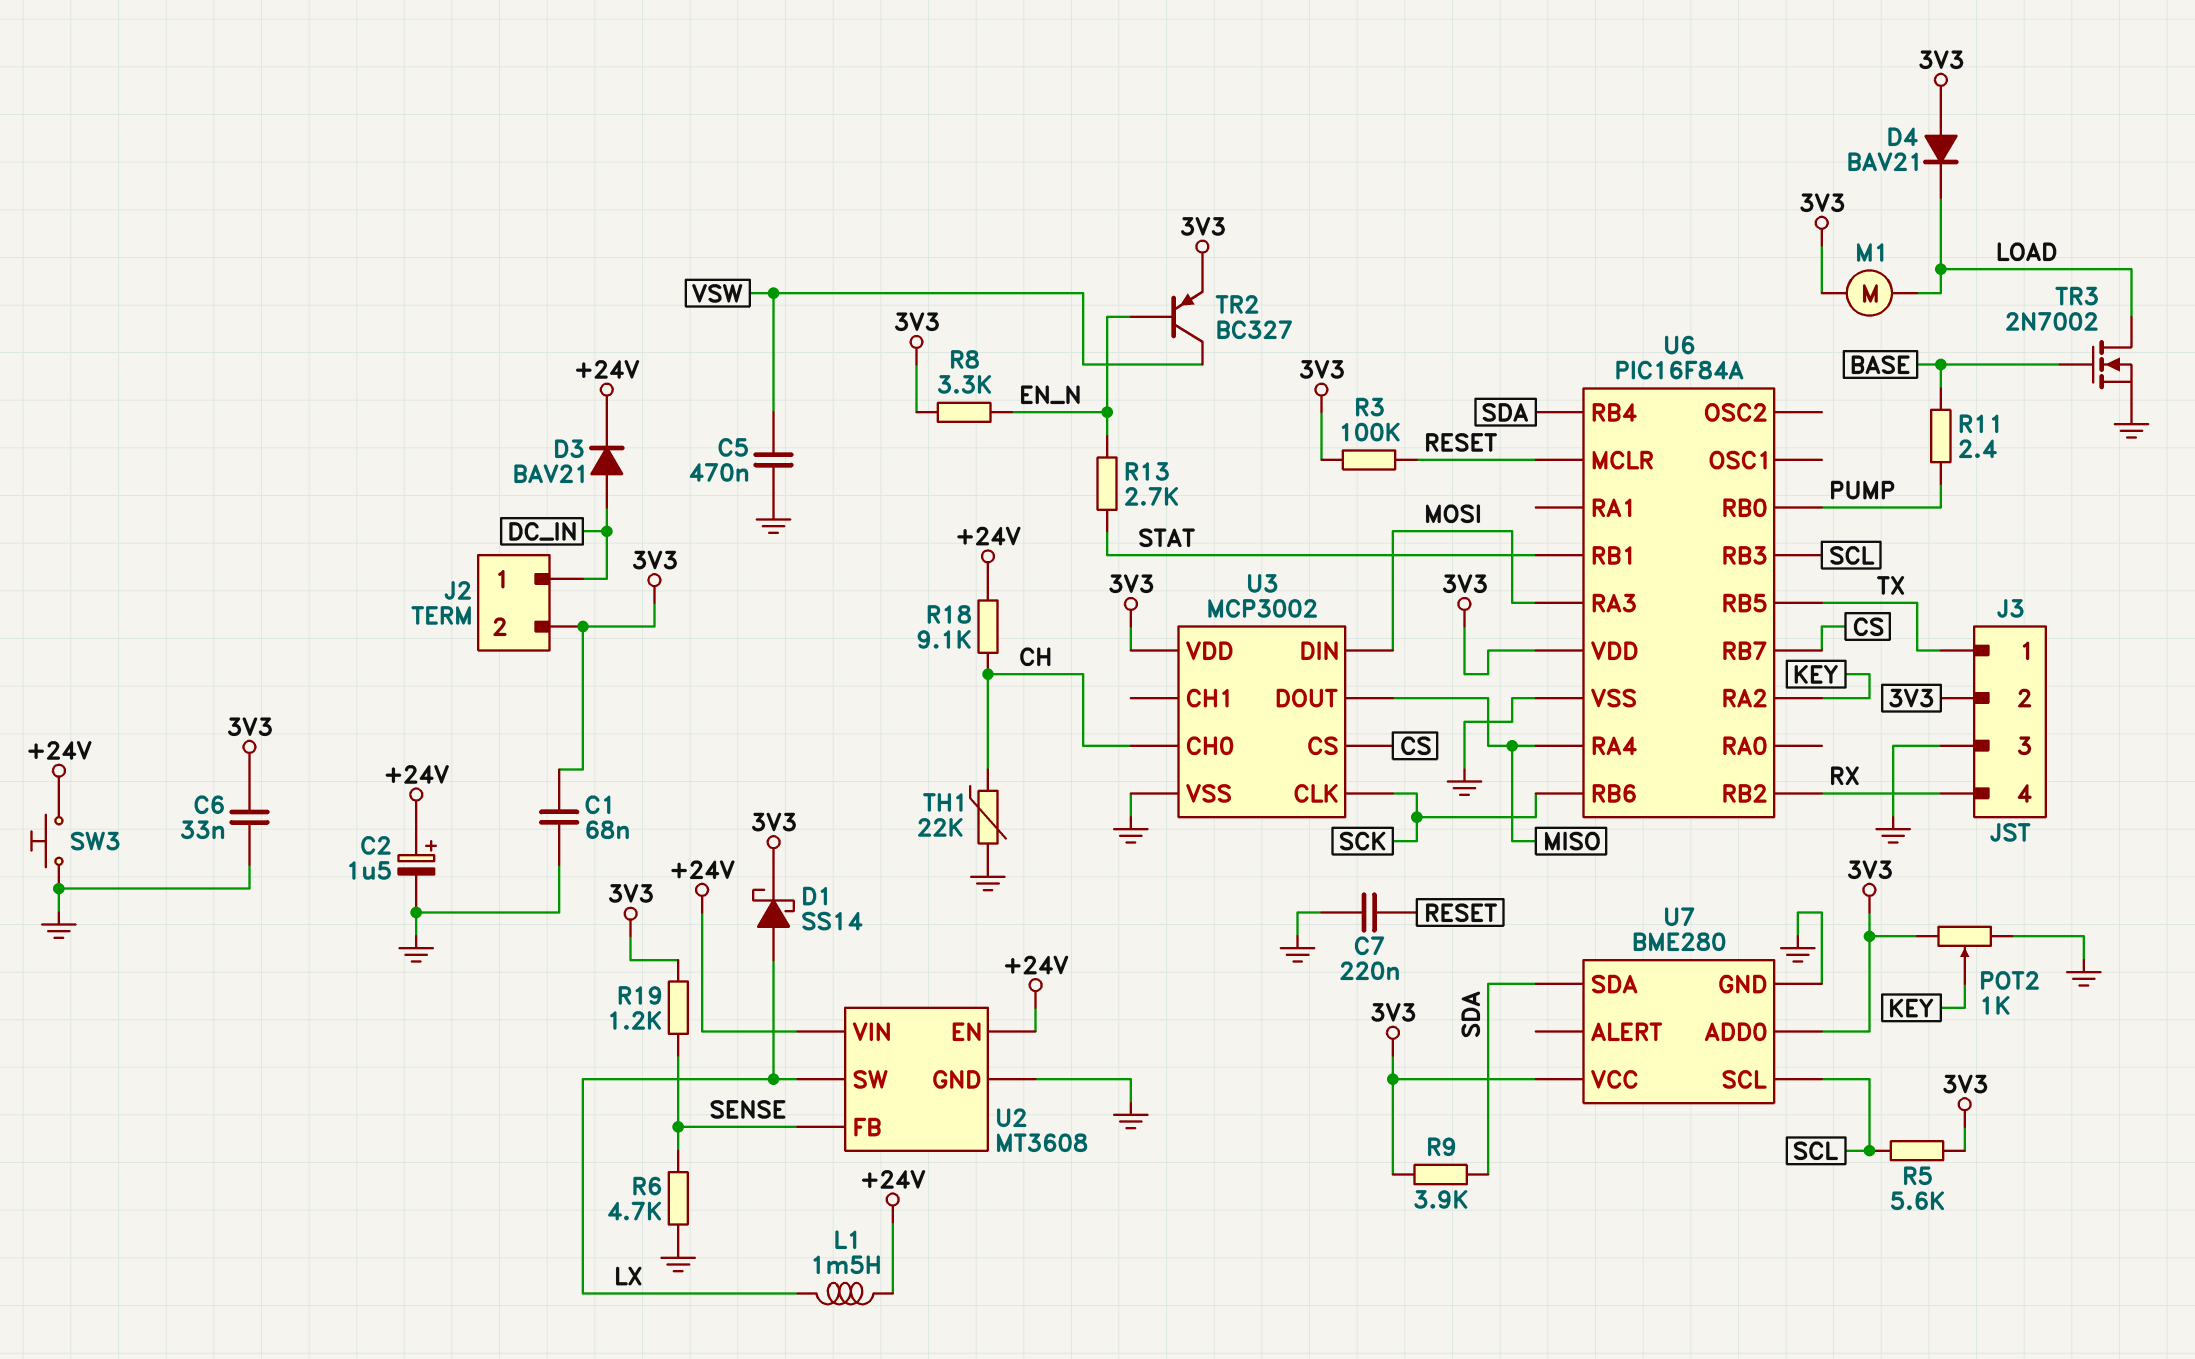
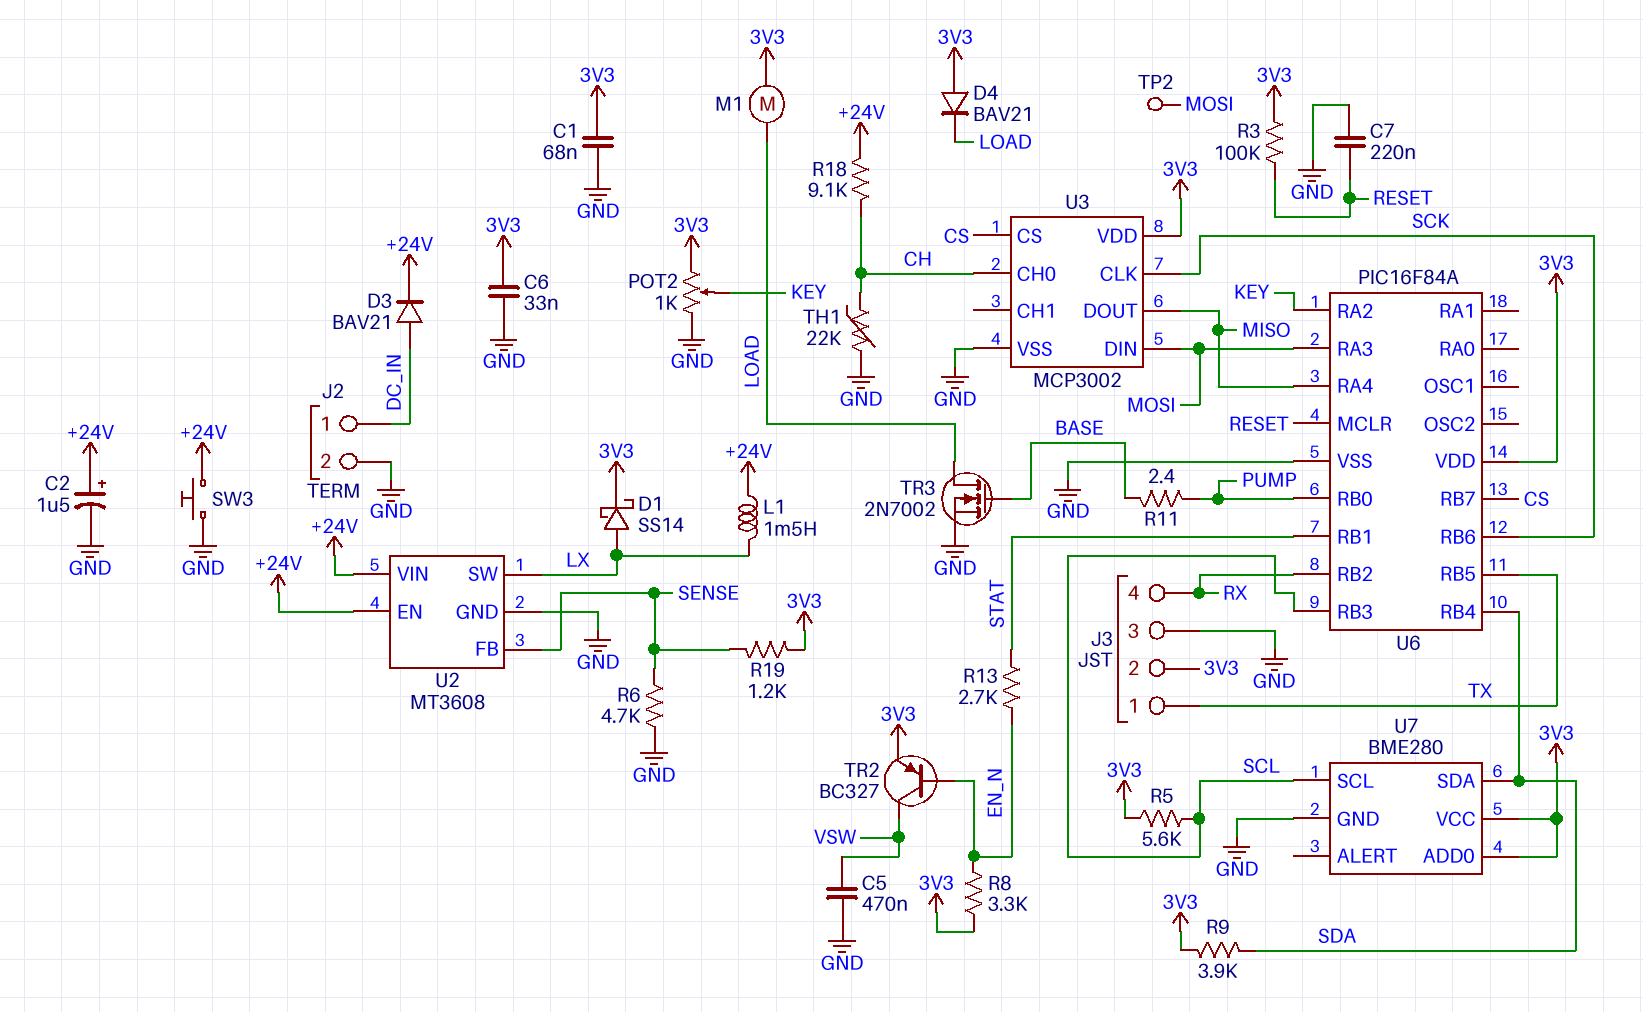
J2 pin 2: 3V3 -> GND
TP2: none -> test point (MOSI)

